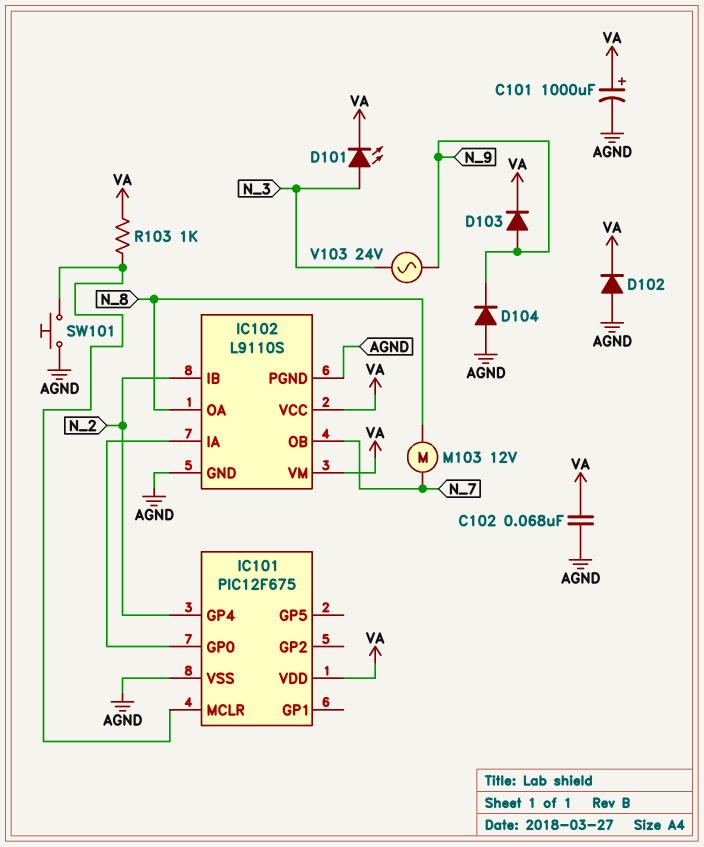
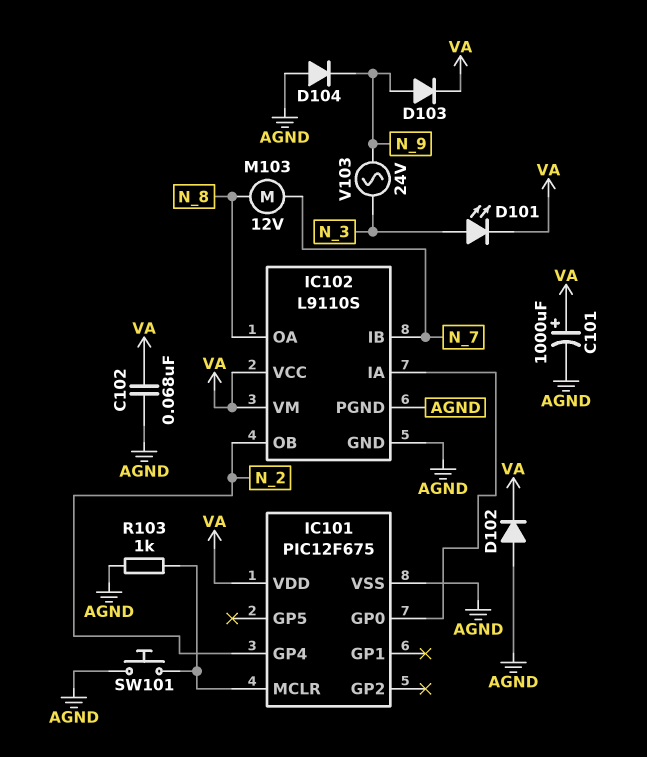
IC102 pin IB: N_2 -> N_7
IC102 pin OB: N_7 -> N_2
R103: 1k (IC101/MCLR, VA) -> 1k (AGND, IC101/MCLR)

